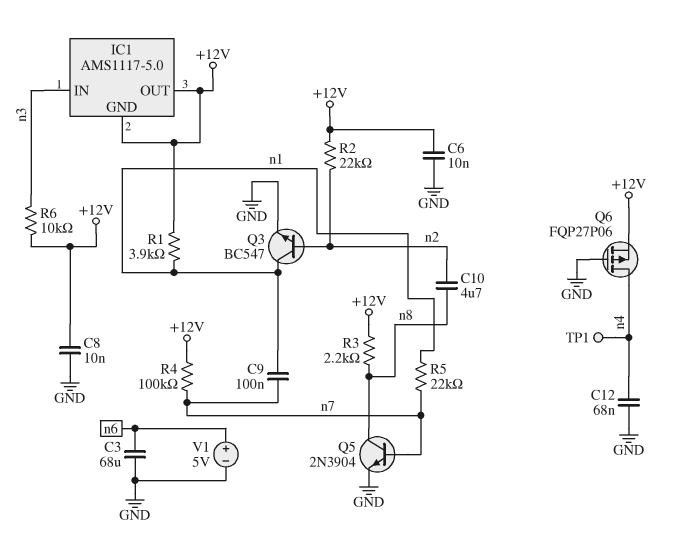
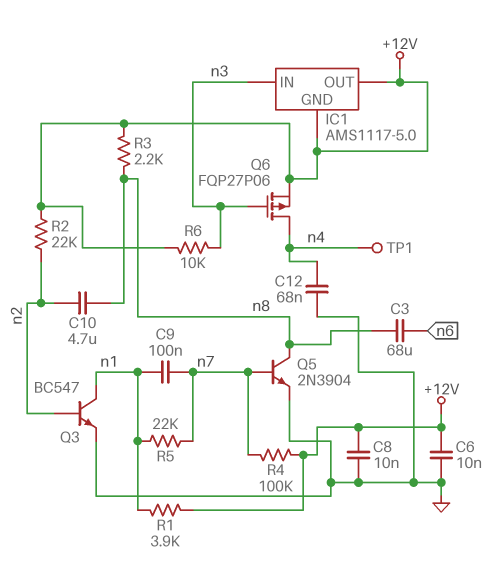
C3: 68uF (GND, n6) -> 68uF (n6, n8)
Q6: PMOS FQP27P06 (G GND, D n4, S +12V) -> PMOS FQP27P06 (G n3, D n4, S +12V)
V1: 5V (plus n6, minus GND) -> none

